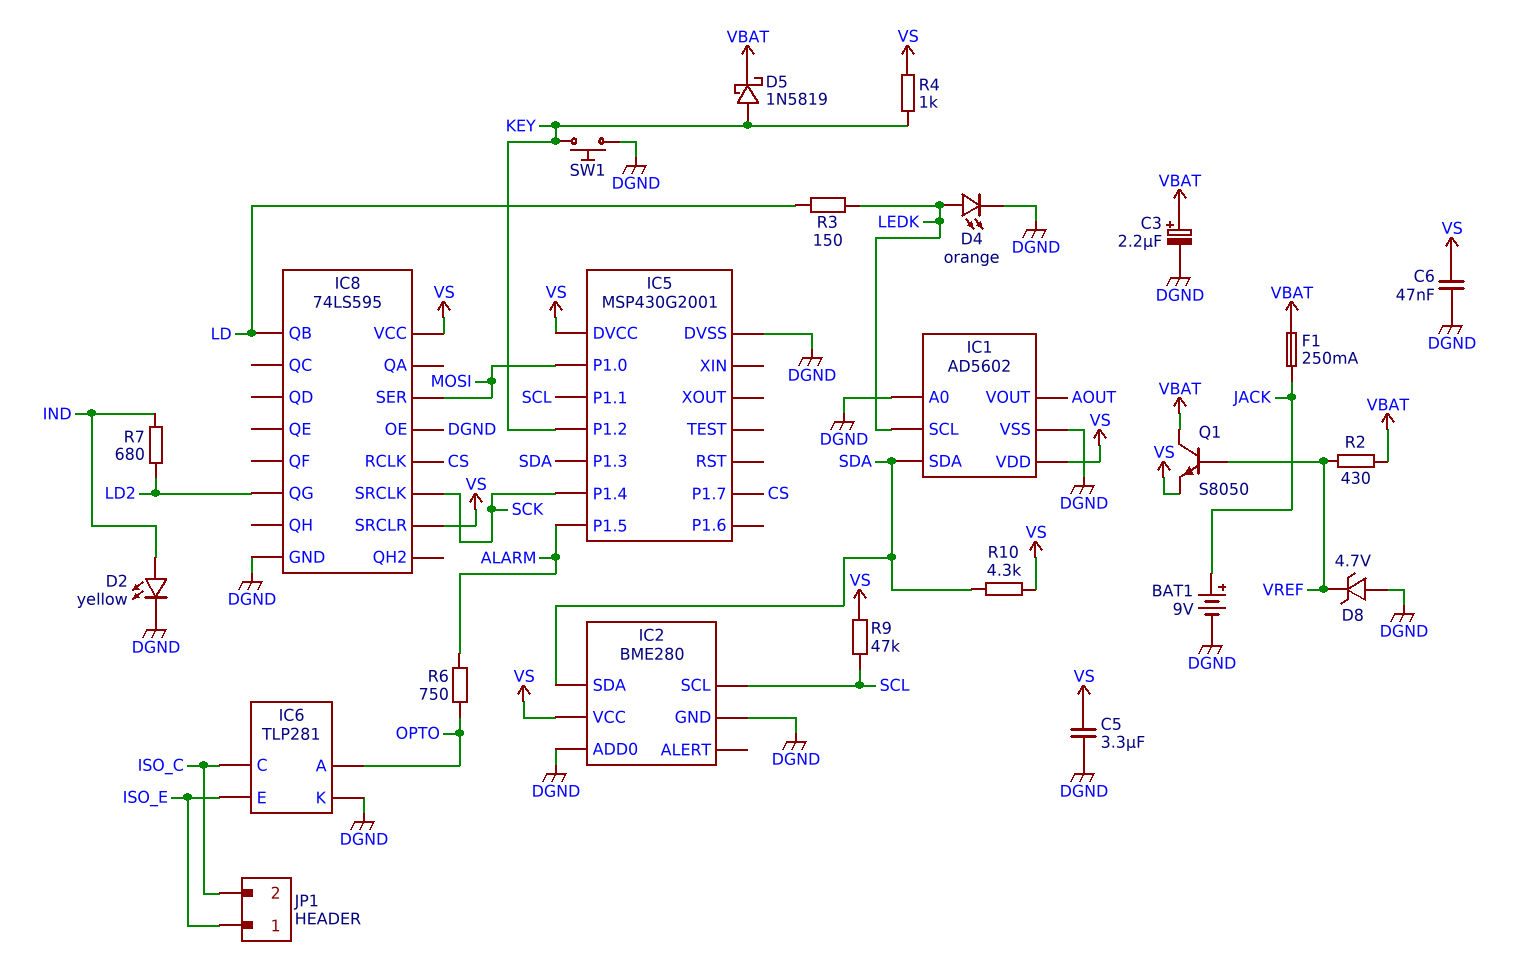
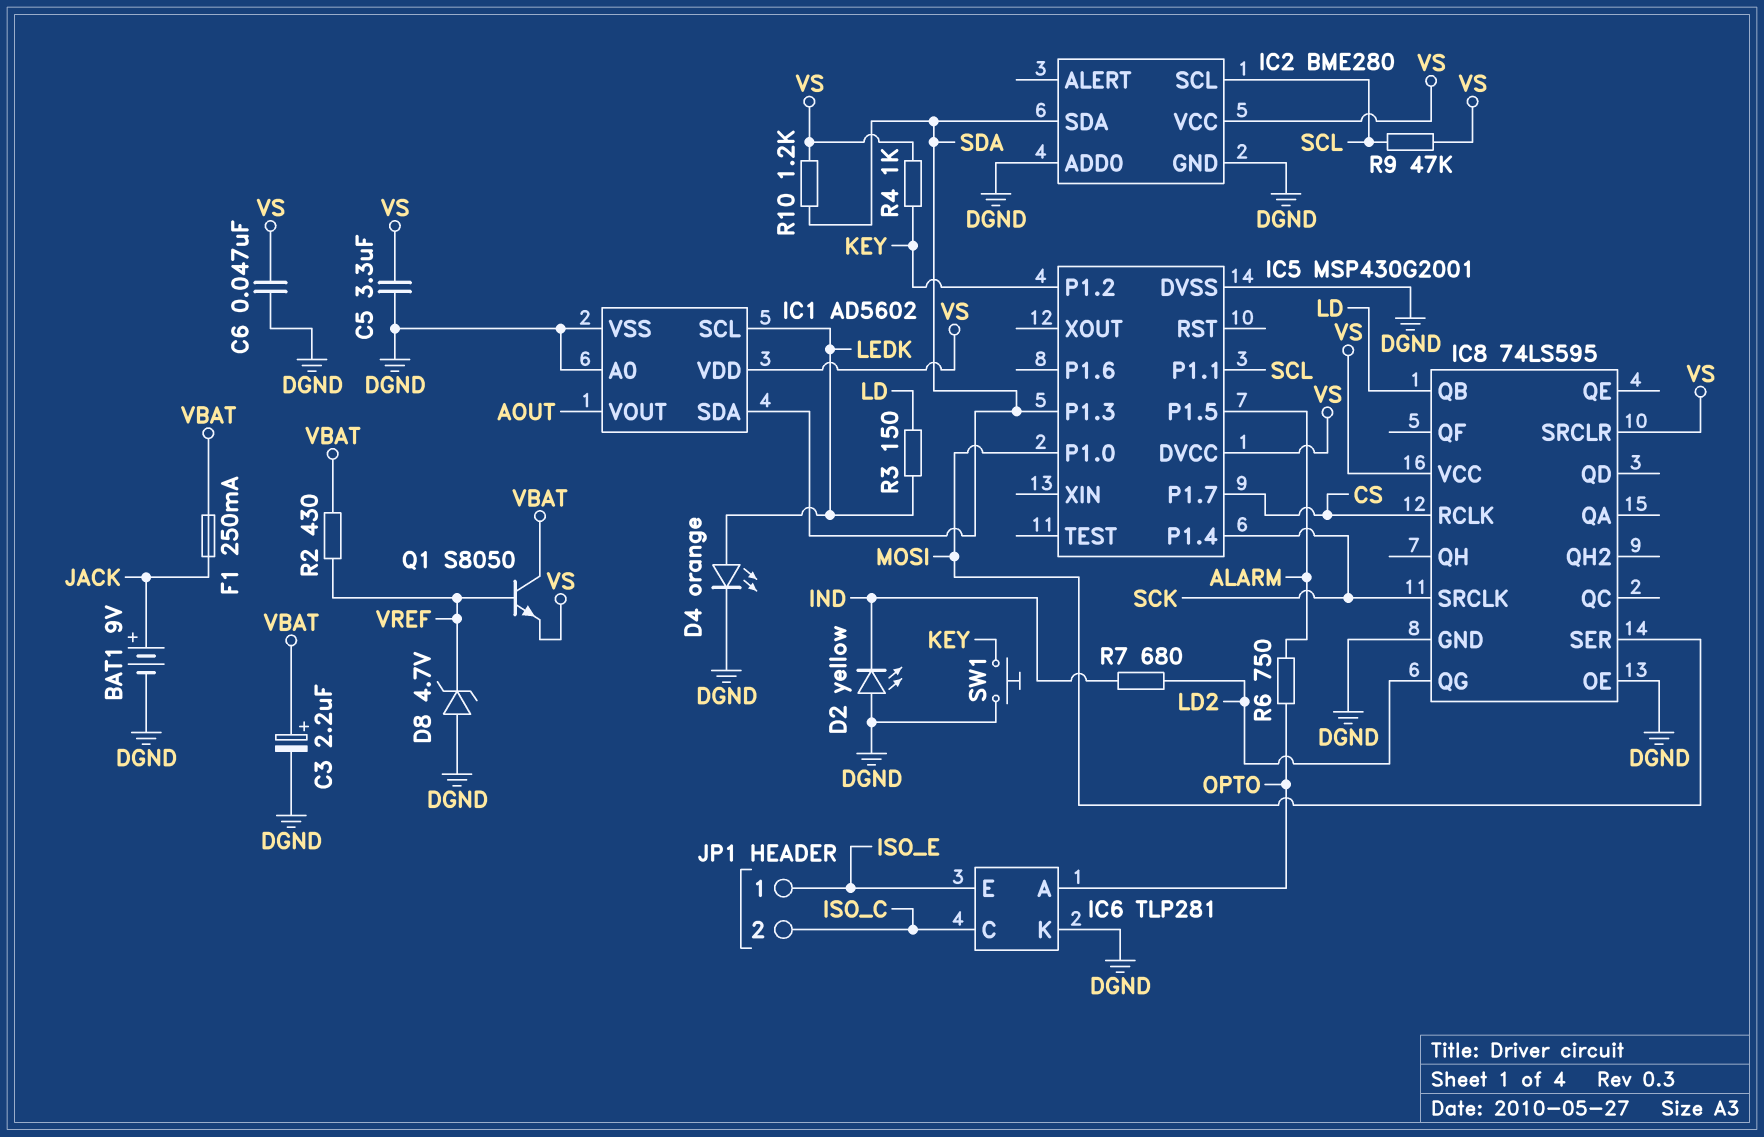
D2: LED yellow (A IND, K DGND) -> LED yellow (A DGND, K IND)
D5: schottky 1N5819 (A KEY, K VBAT) -> none
R10: 4.3k (SDA, VS) -> 1.2k (SDA, VS)

